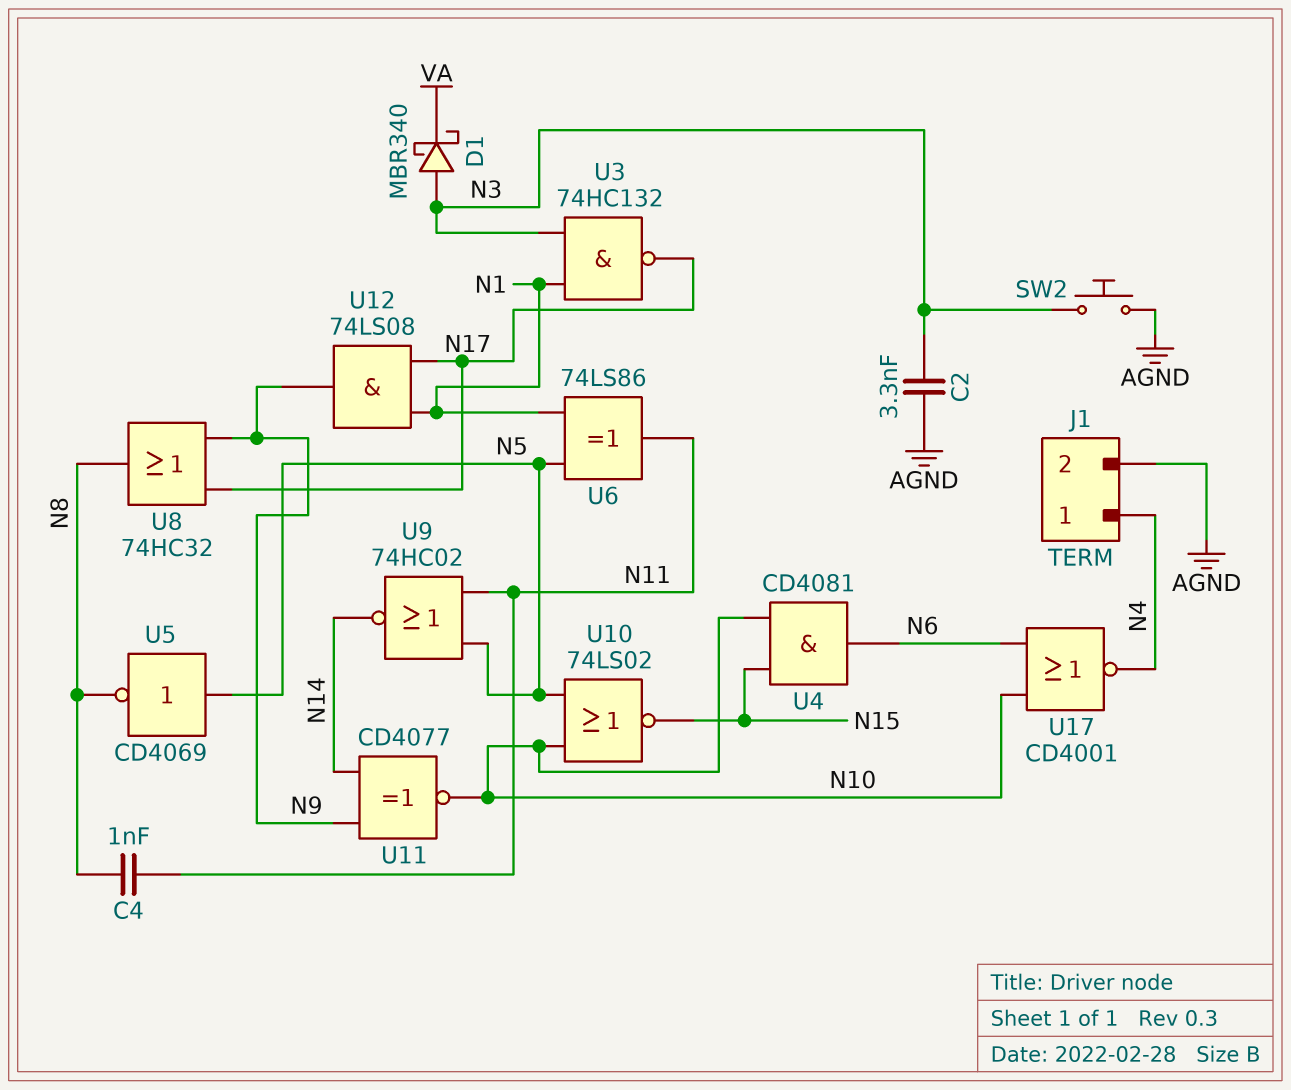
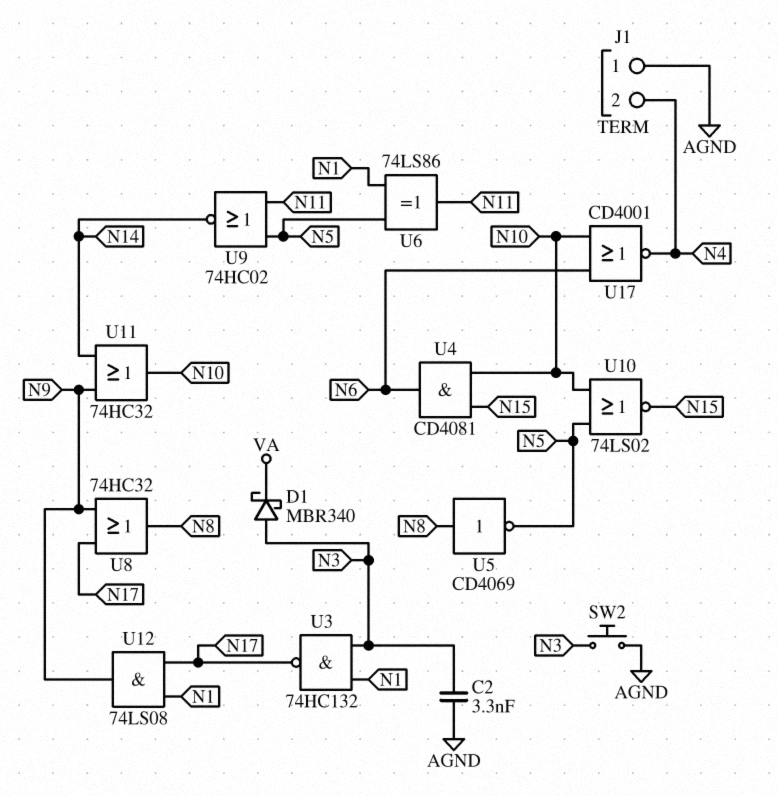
C4: 1nF (N8, N11) -> none
J1 pin 1: N4 -> AGND
J1 pin 2: AGND -> N4
U5: NOT CD4069 (in N5, out N8) -> NOT CD4069 (in N8, out N5)
U11: XNOR CD4077 (in N9, in N14, out N10) -> OR 74HC32 (in N9, in N14, out N10)

